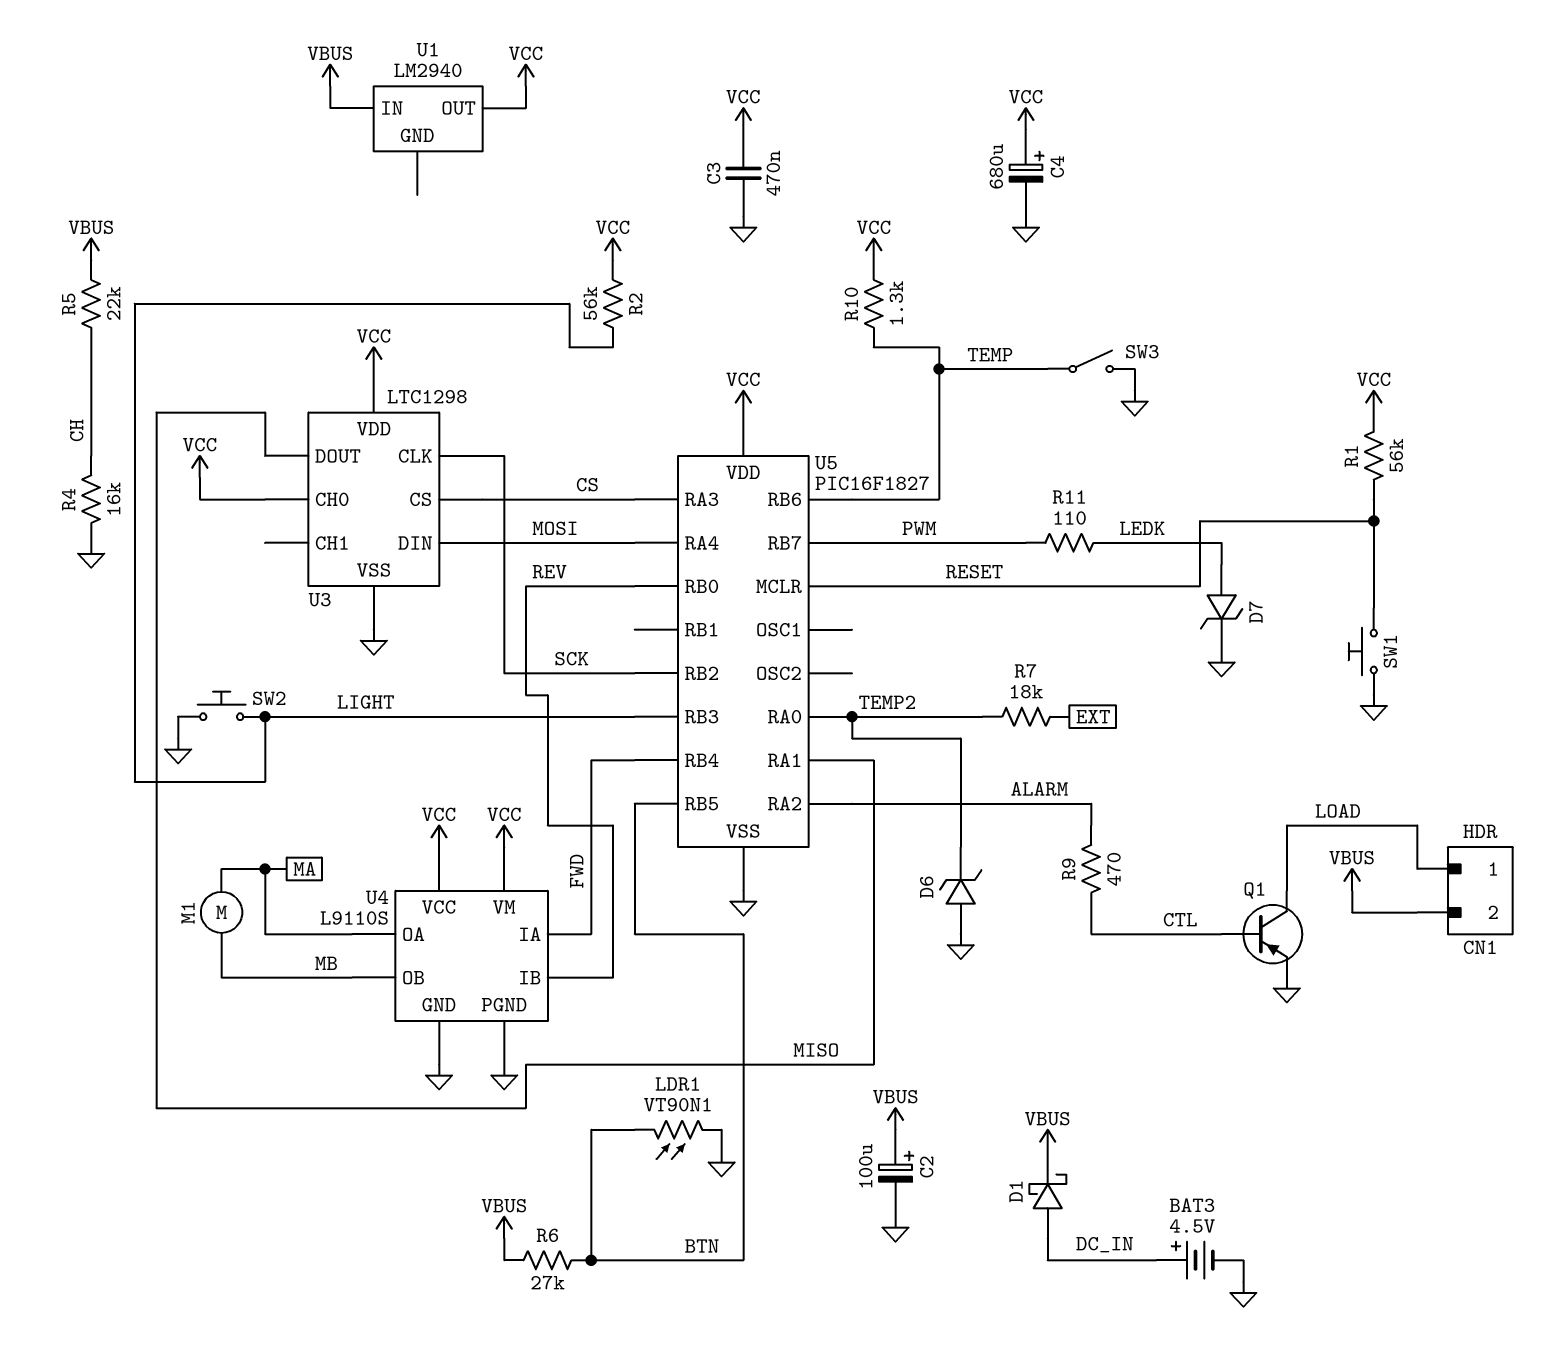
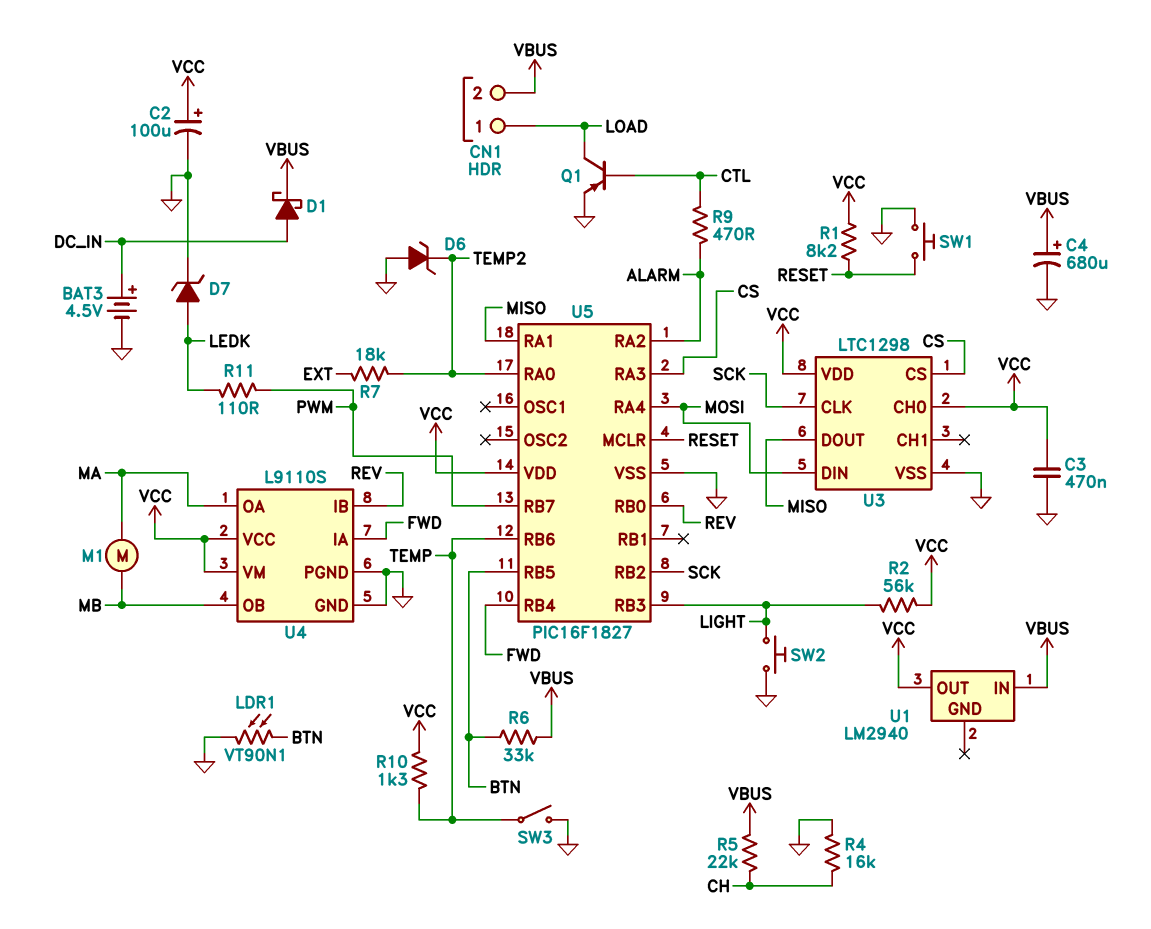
C2: 100uF (plus VBUS, minus GND) -> 100uF (plus VCC, minus GND)
C4: 680uF (plus VCC, minus GND) -> 680uF (plus VBUS, minus GND)
R1: 56k (RESET, VCC) -> 8.2k (RESET, VCC)
R6: 27k (BTN, VBUS) -> 33k (BTN, VBUS)

